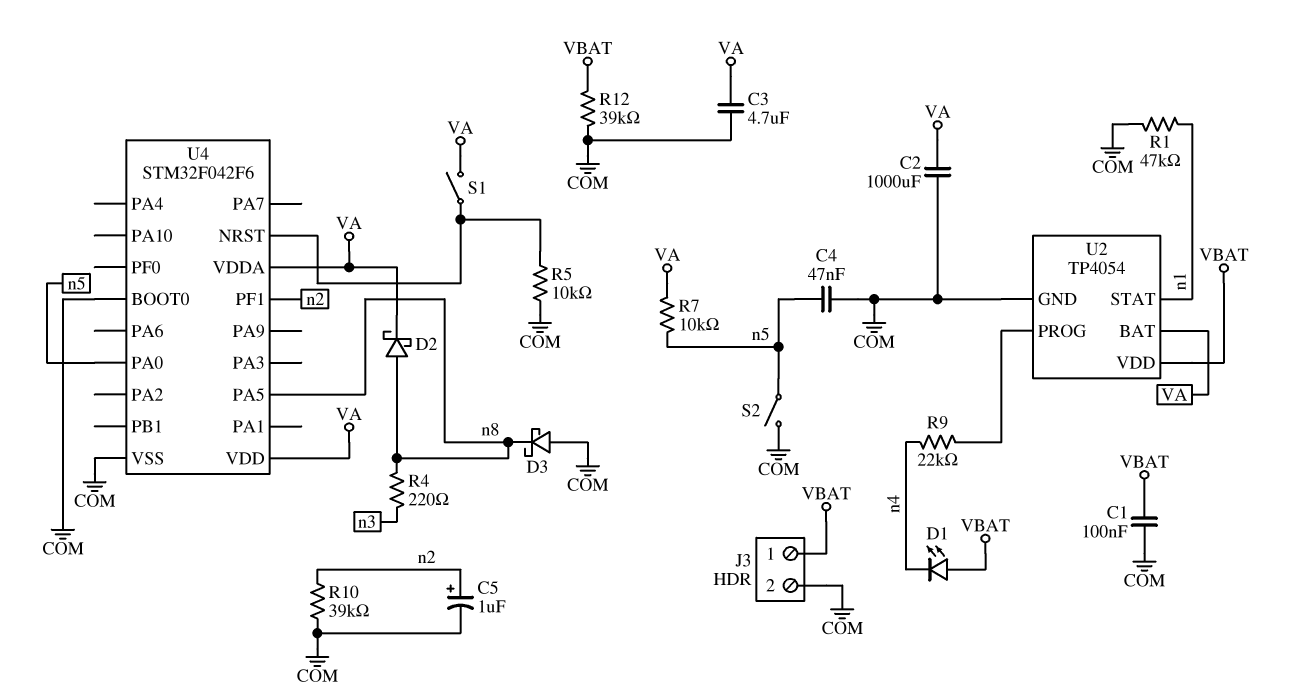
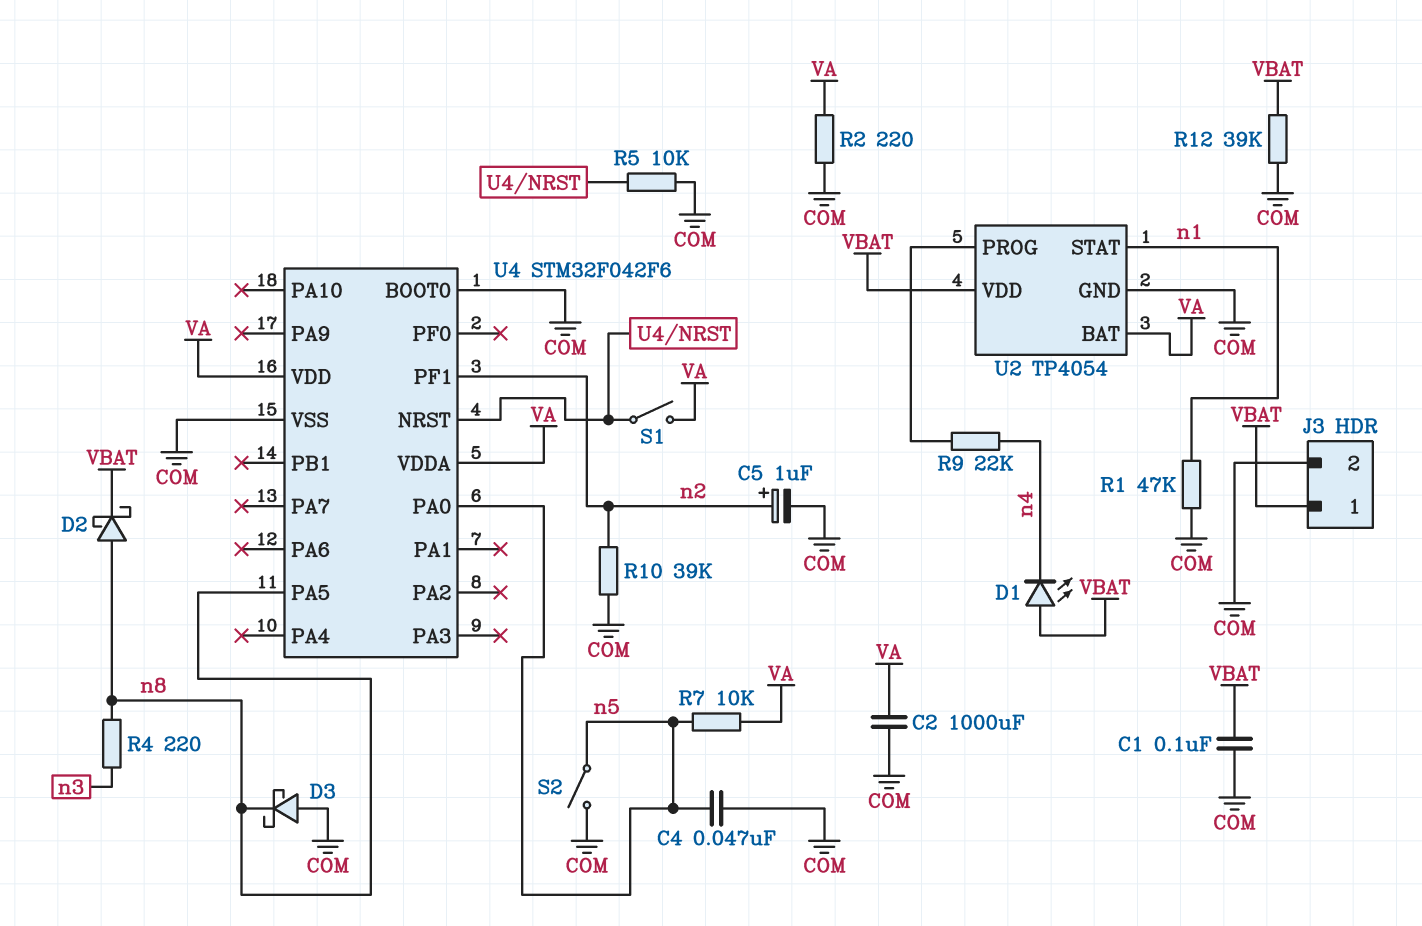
C3: 4.7uF (COM, VA) -> none
D2: schottky (A n8, K VA) -> schottky (A n8, K VBAT)
R2: none -> 220 (COM, VA)

